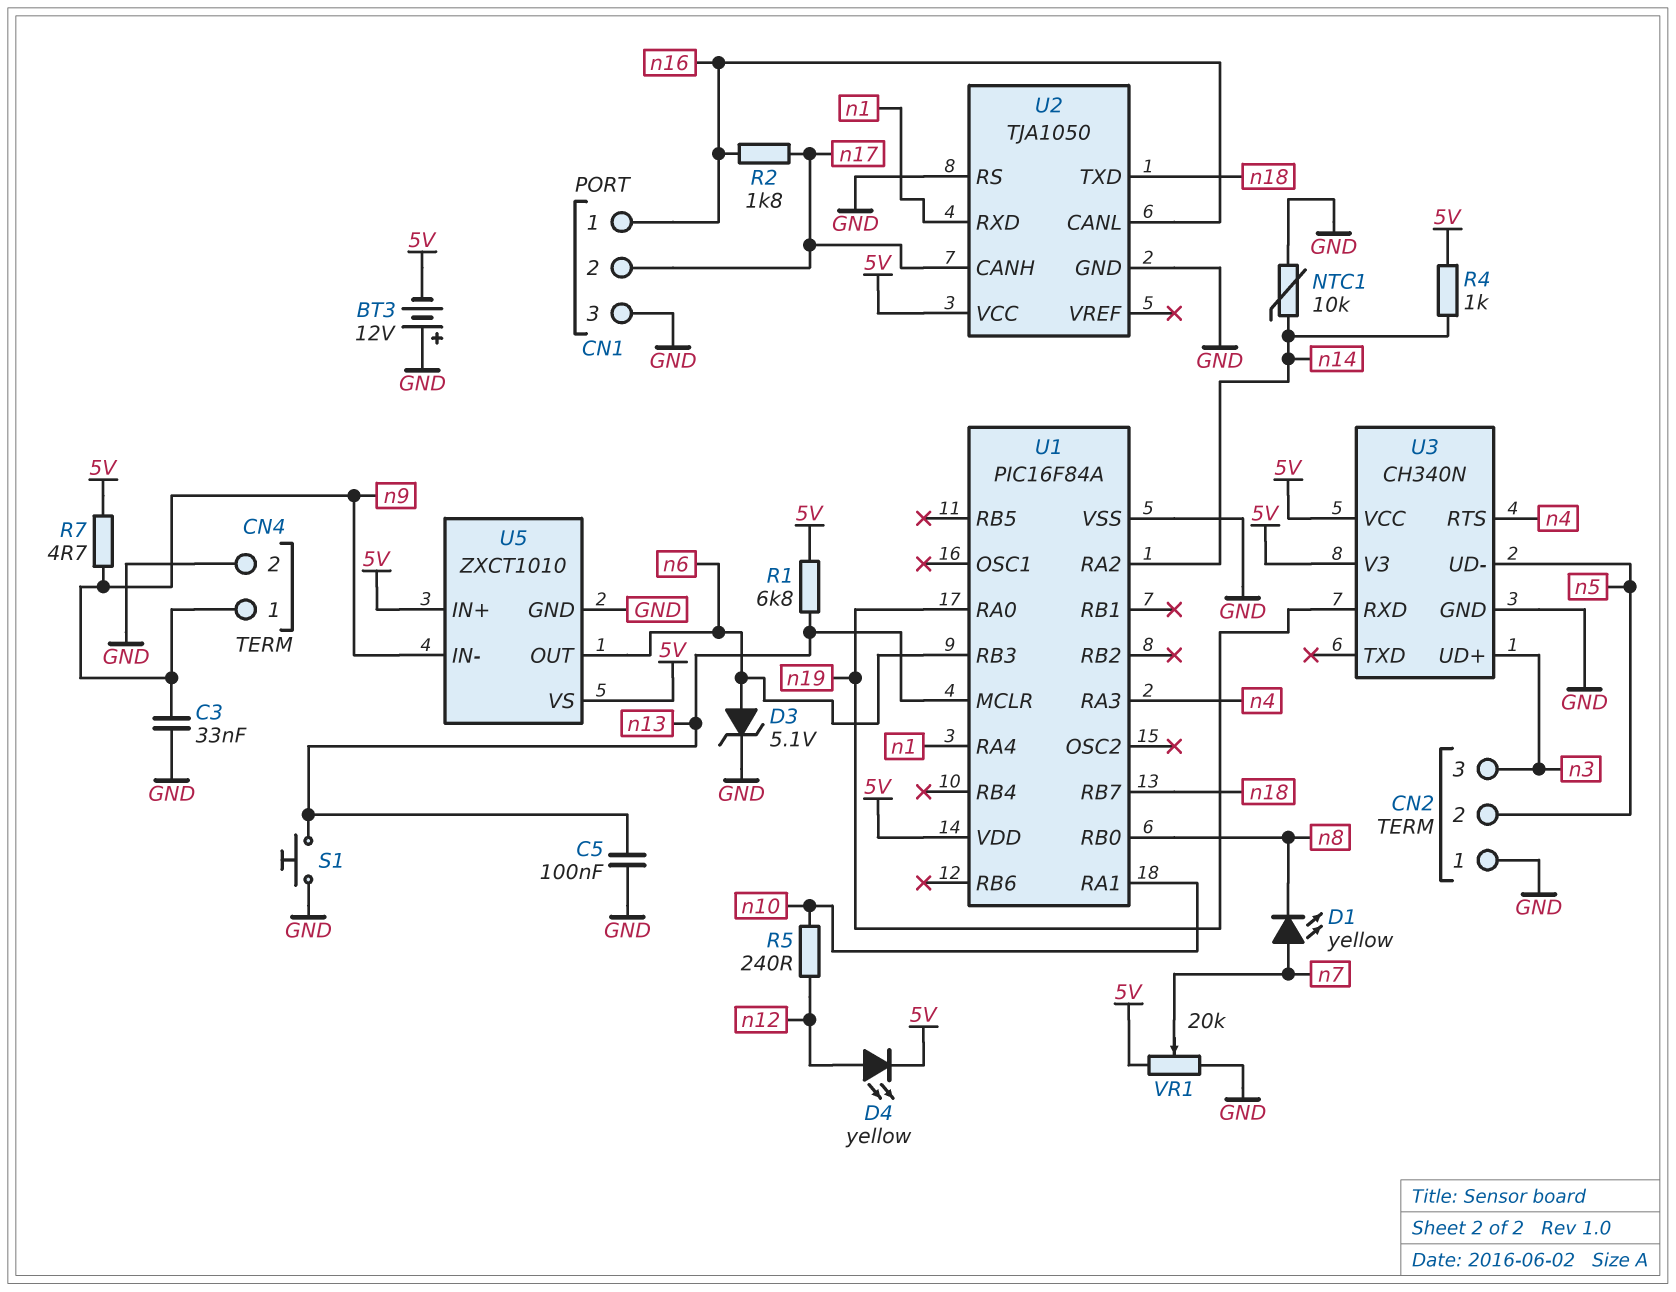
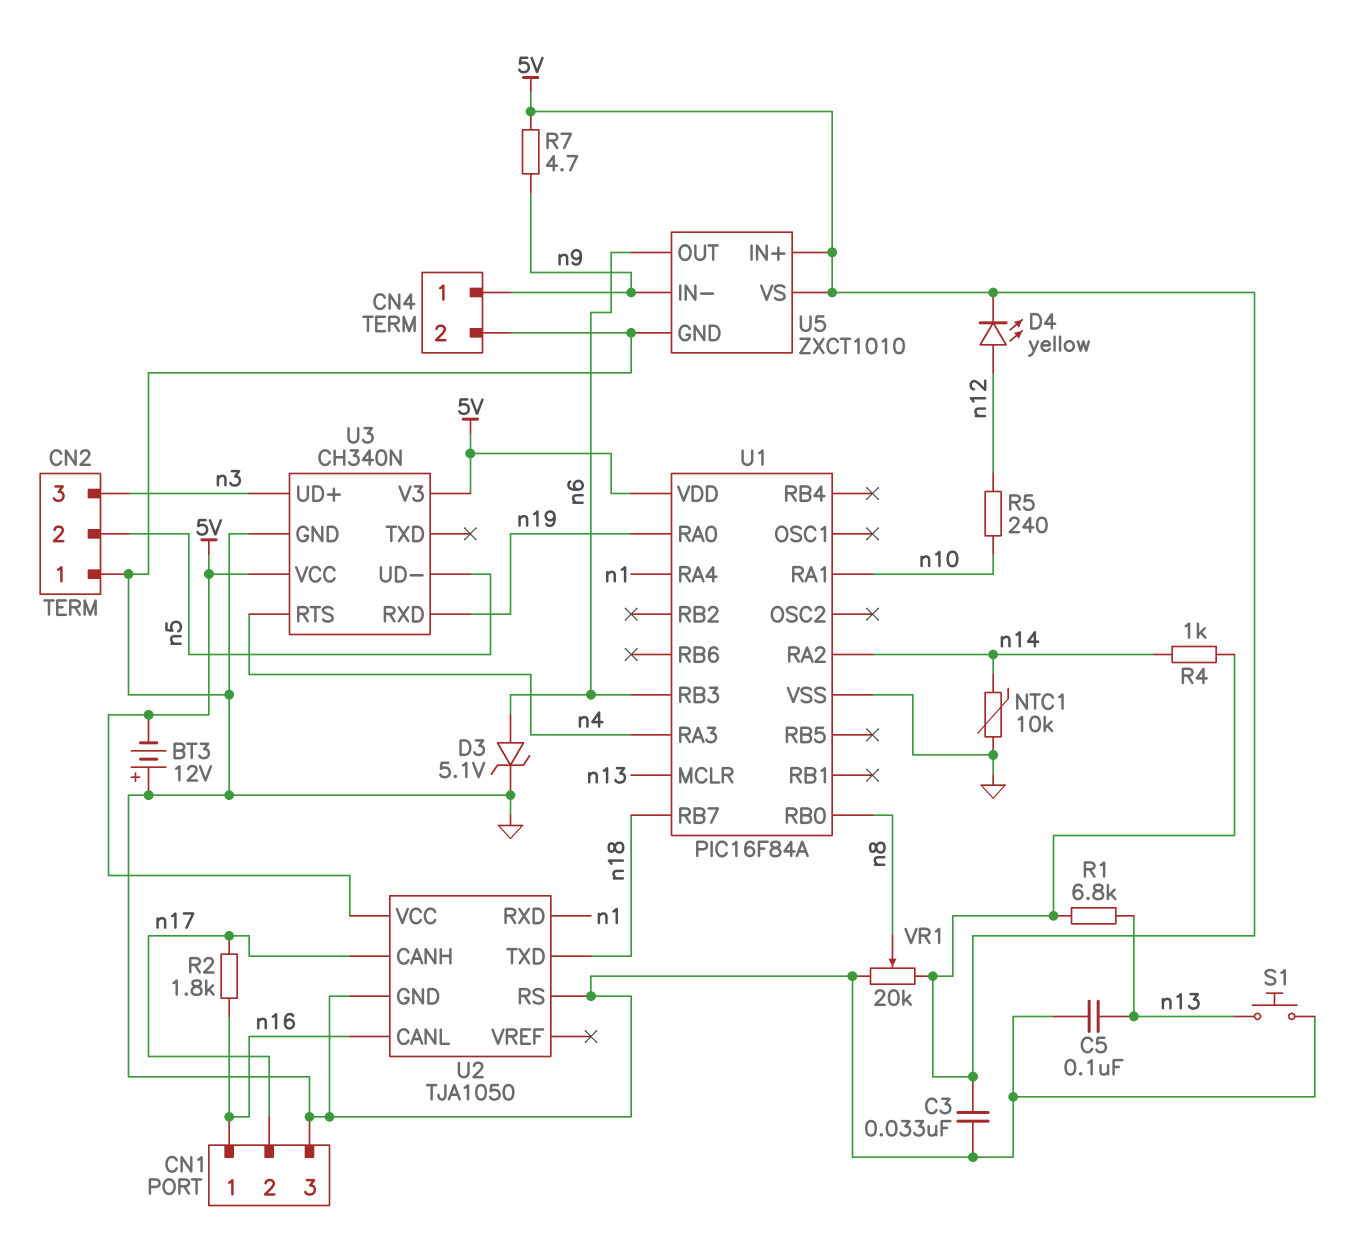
C3: 33nF (GND, n9) -> 33nF (5V, GND)
D1: LED yellow (A n7, K n8) -> none
VR1: 20k (5V, GND, wiper n7) -> 20k (5V, GND, wiper n8)

